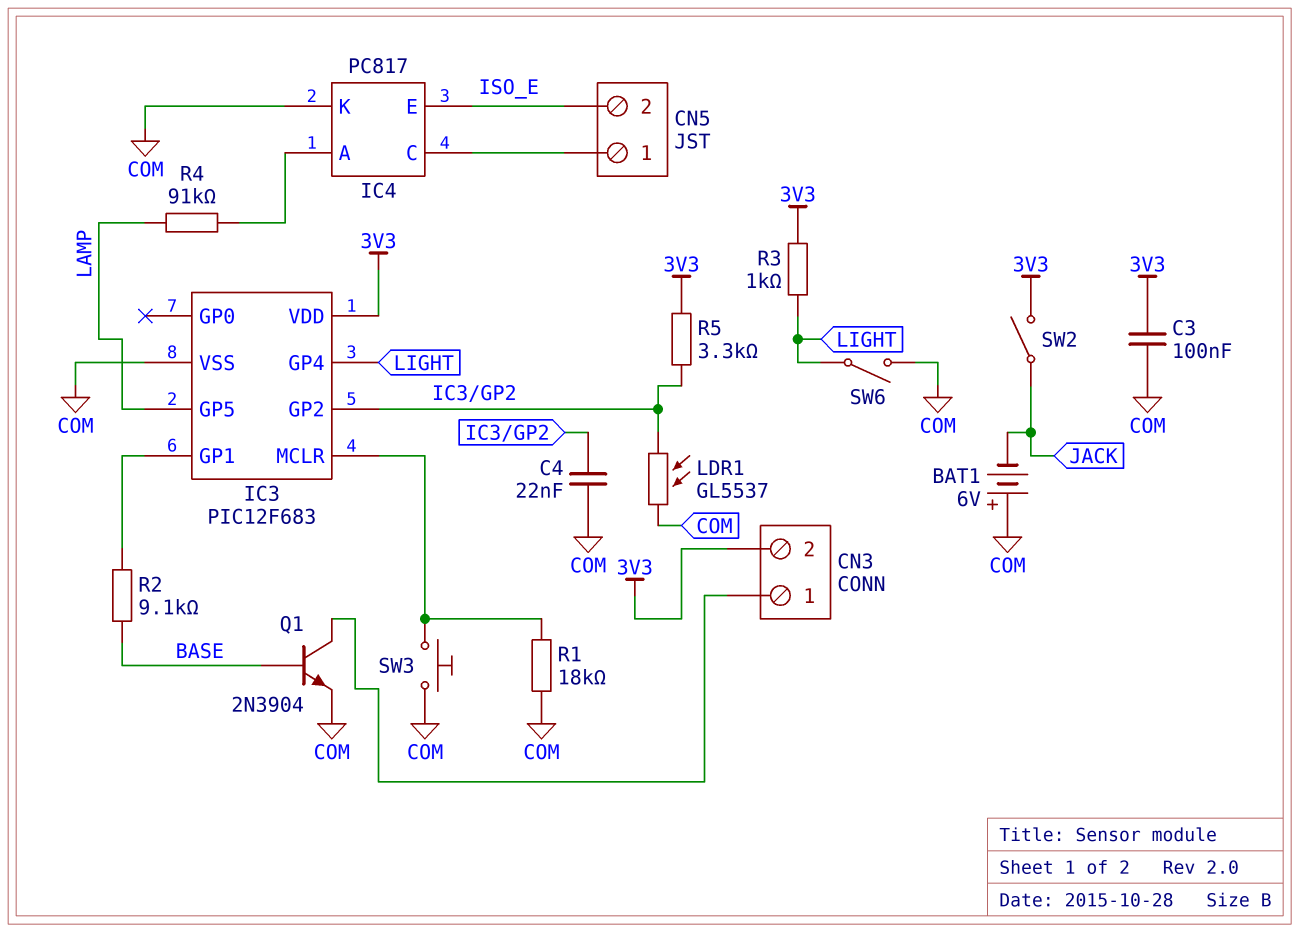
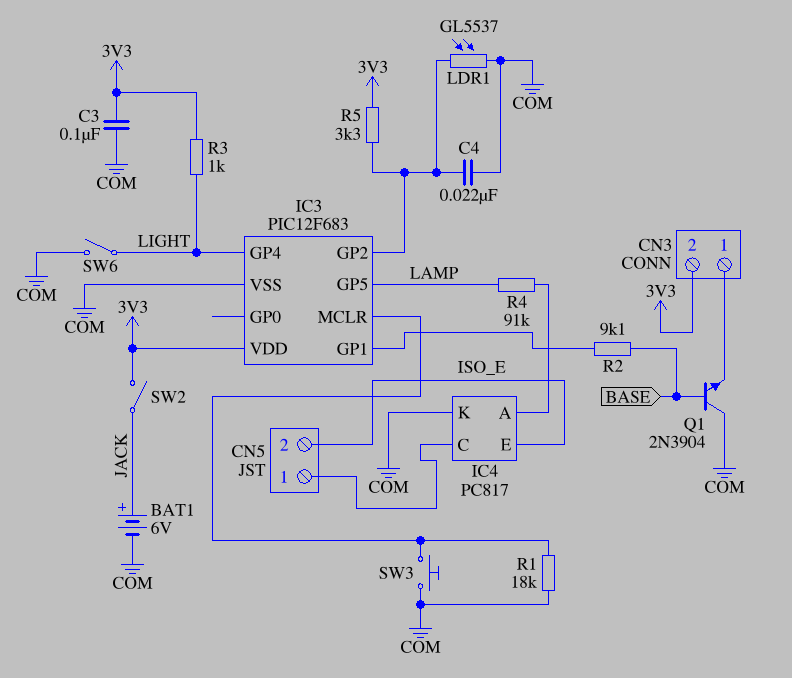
BAT1: 6V (plus COM, minus JACK) -> 6V (plus JACK, minus COM)
Q1: NPN 2N3904 (B BASE, C CN3/1, E COM) -> NPN 2N3904 (B BASE, C COM, E CN3/1)

